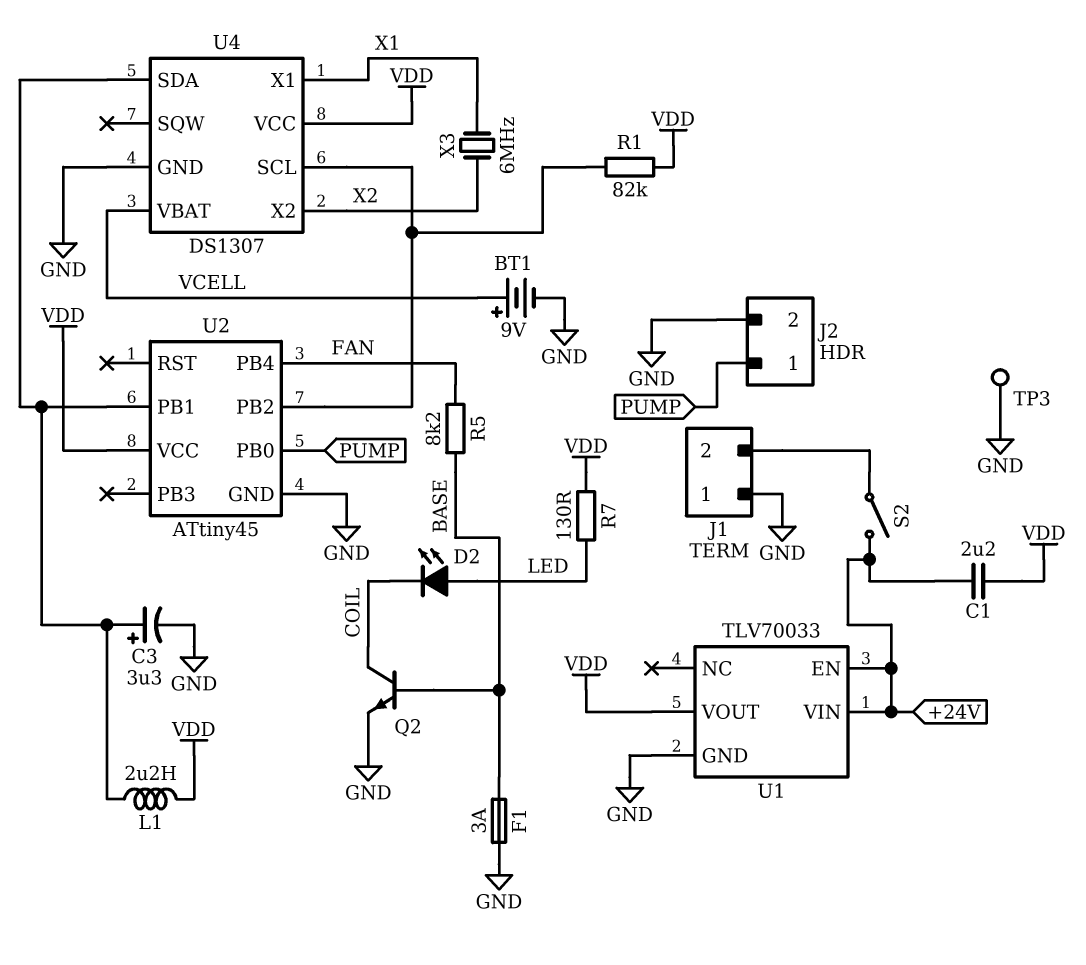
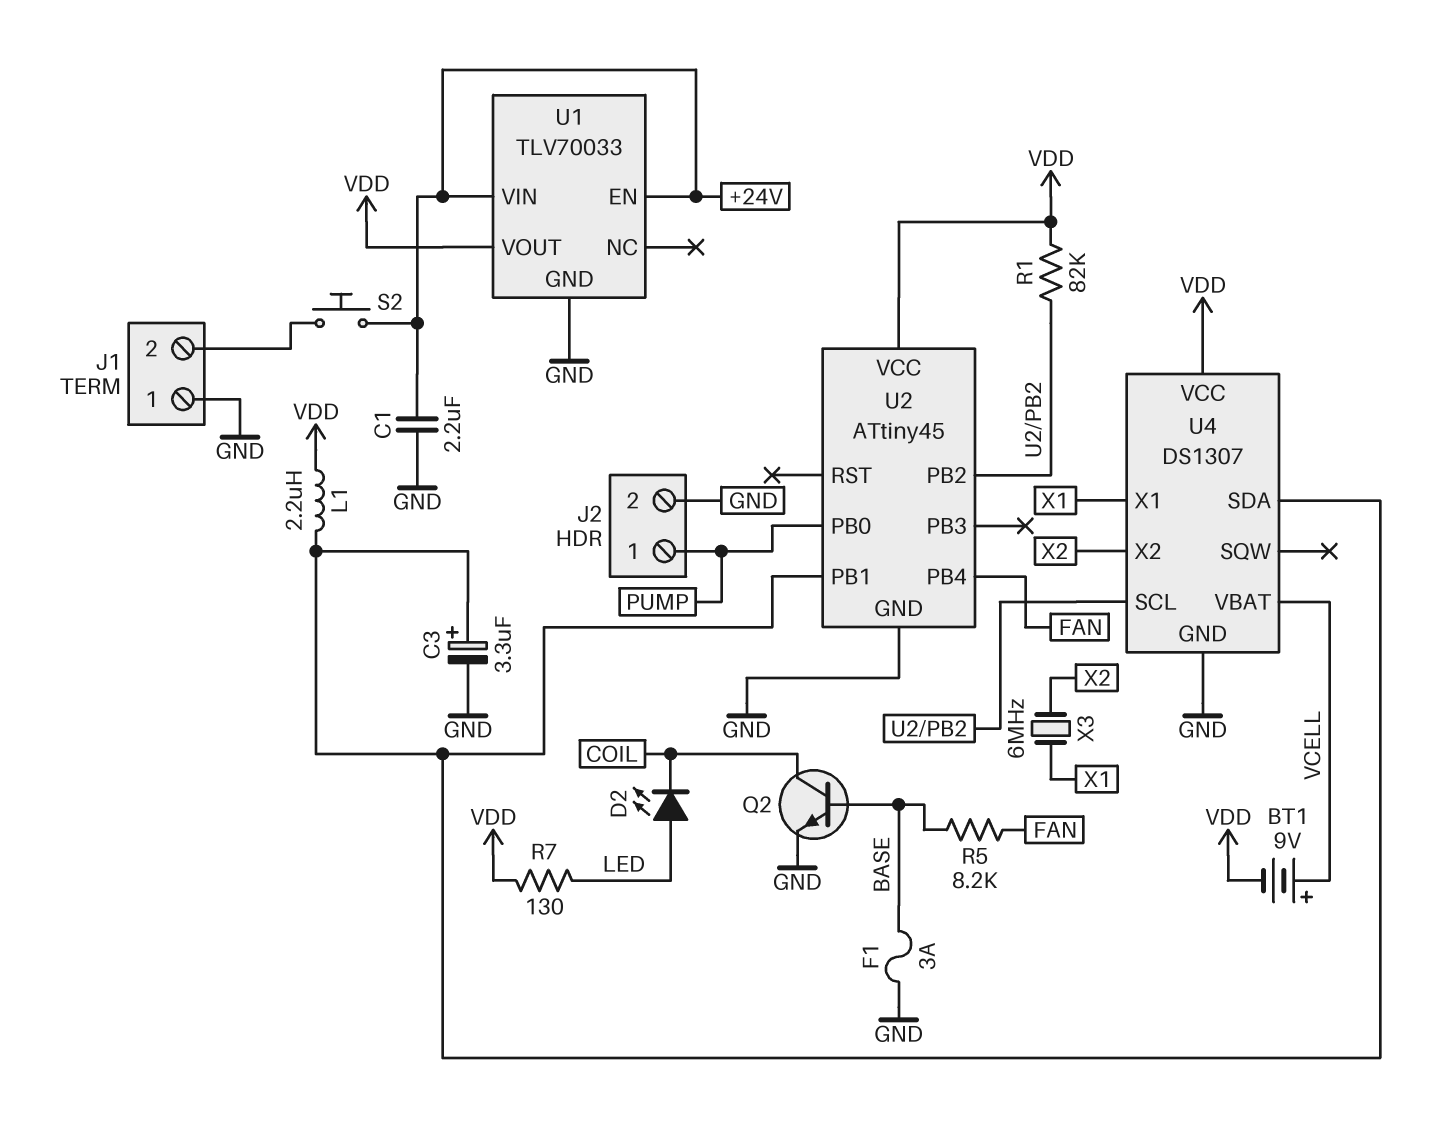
BT1: 9V (plus VCELL, minus GND) -> 9V (plus VCELL, minus VDD)
C1: 2.2uF (+24V, VDD) -> 2.2uF (+24V, GND)
S2: switch (+24V, J1/2) -> button (+24V, J1/2)
TP3: test point (GND) -> none

